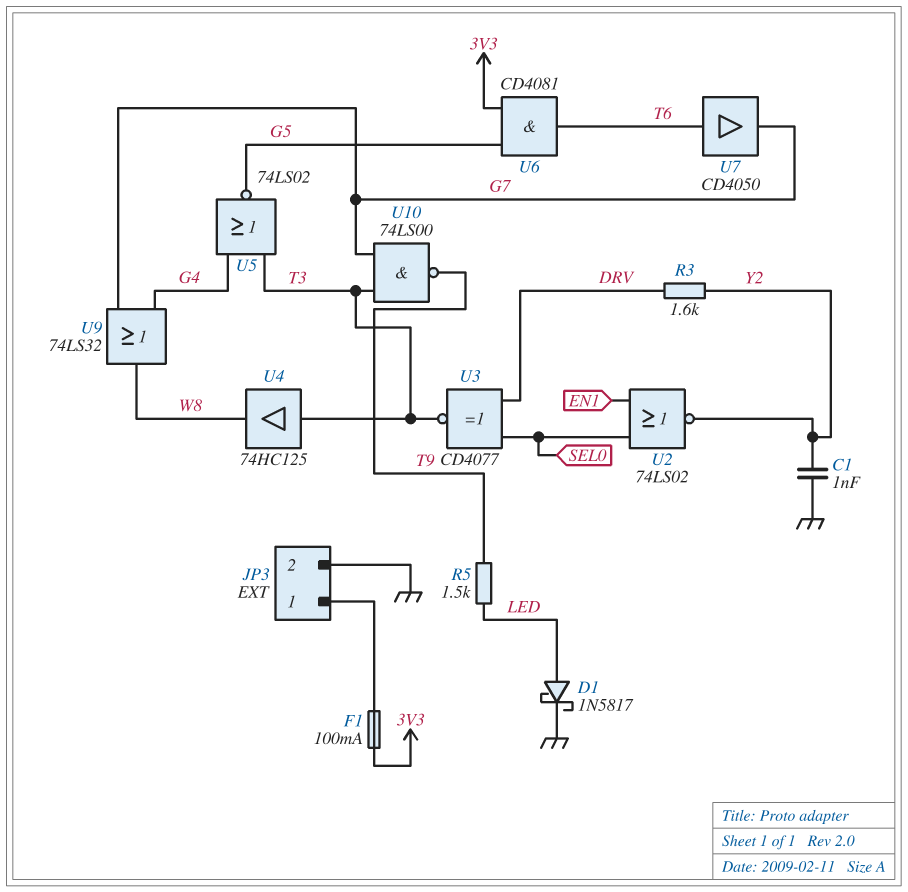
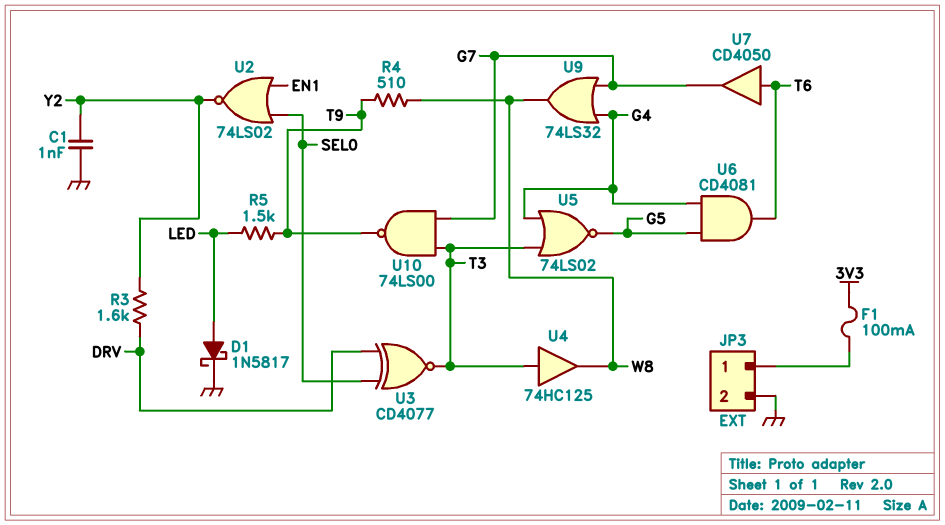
R4: none -> 510 (T9, W8)
U6: AND CD4081 (in 3V3, in G5, out T6) -> AND CD4081 (in G4, in G5, out T6)

